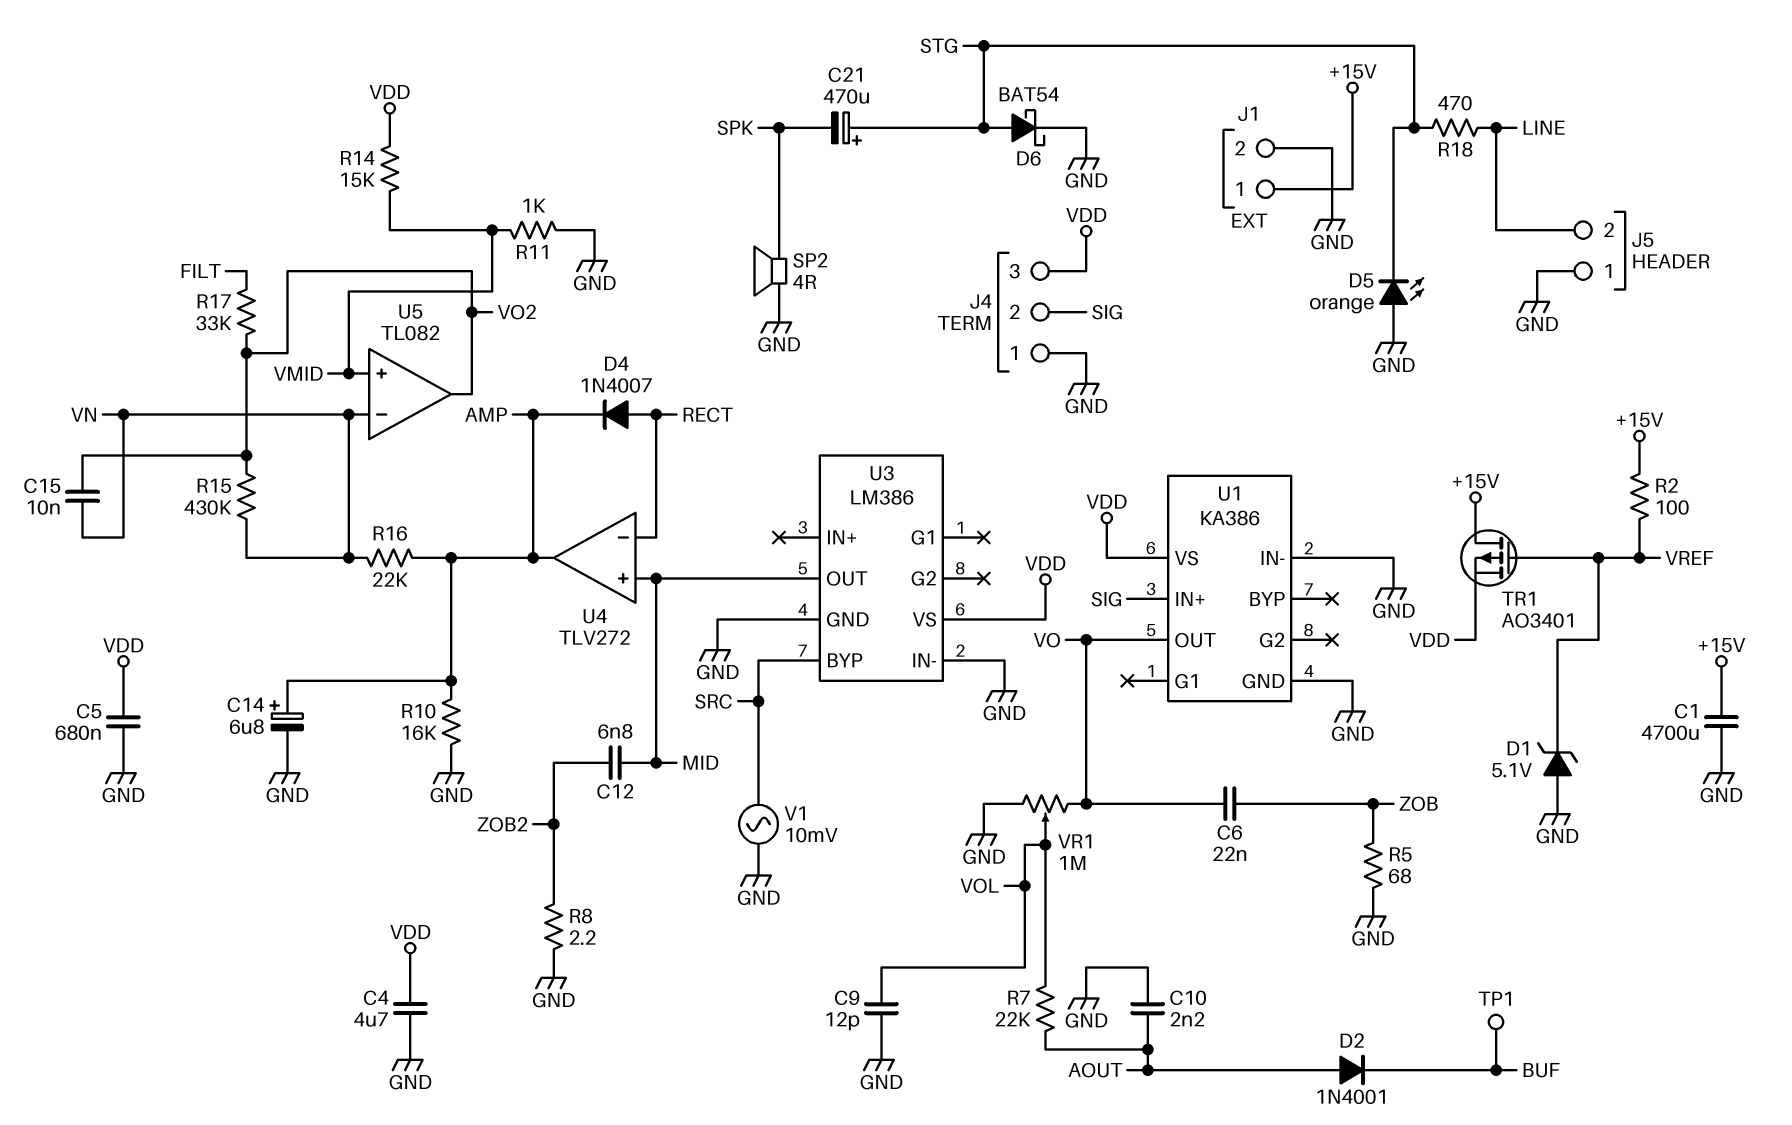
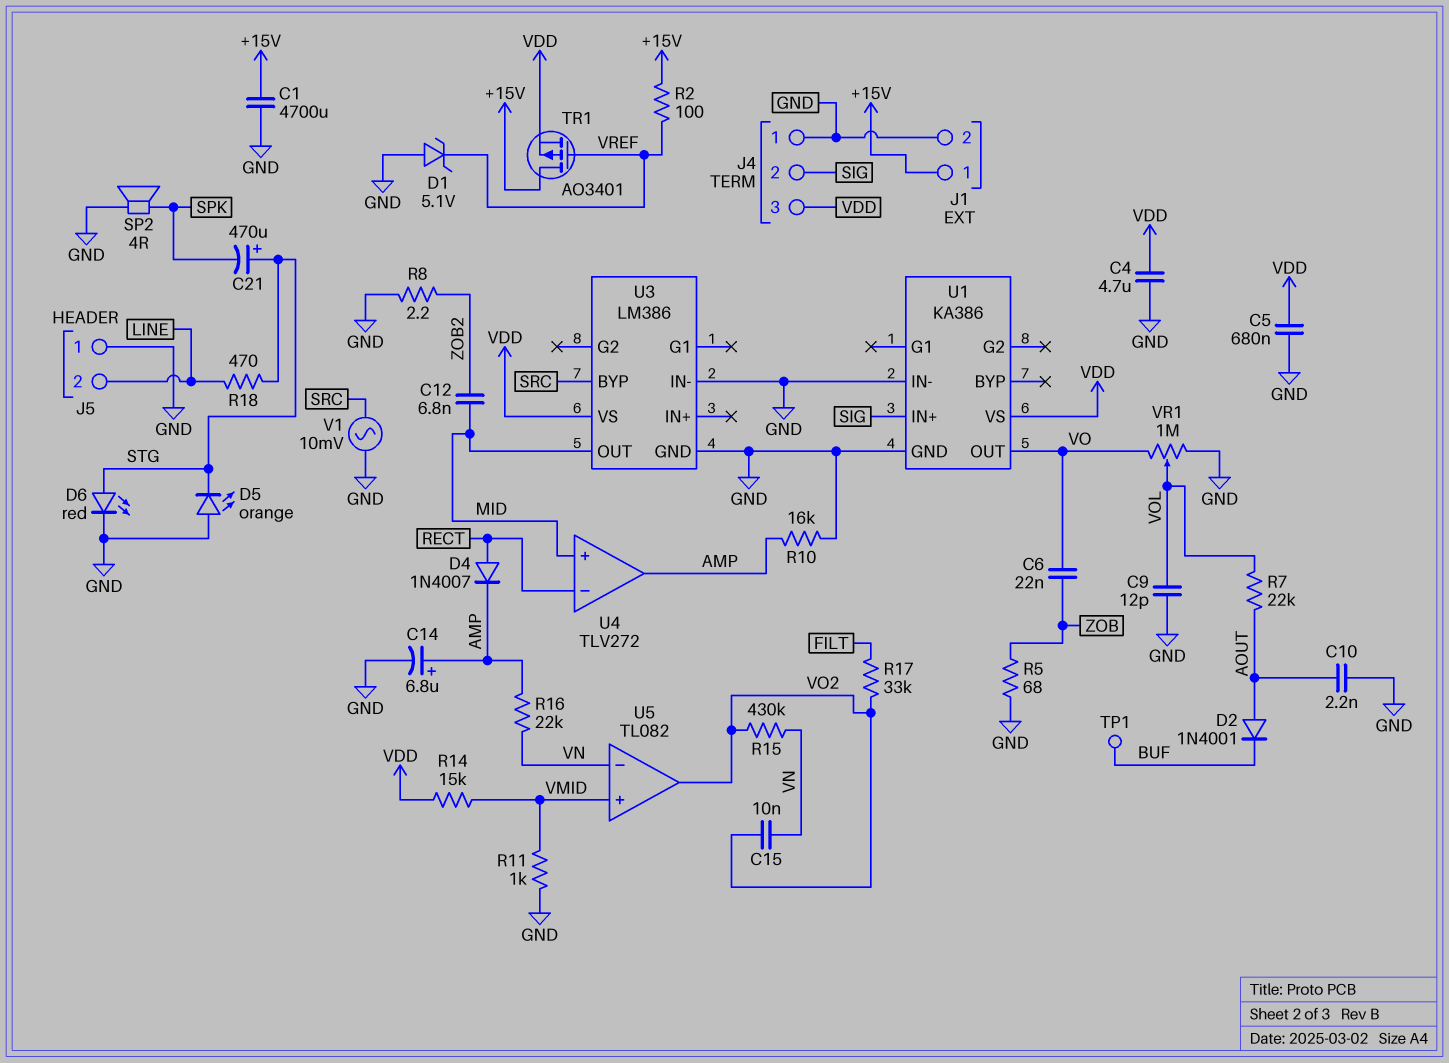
D6: schottky BAT54 (A STG, K GND) -> LED red (A STG, K GND)

